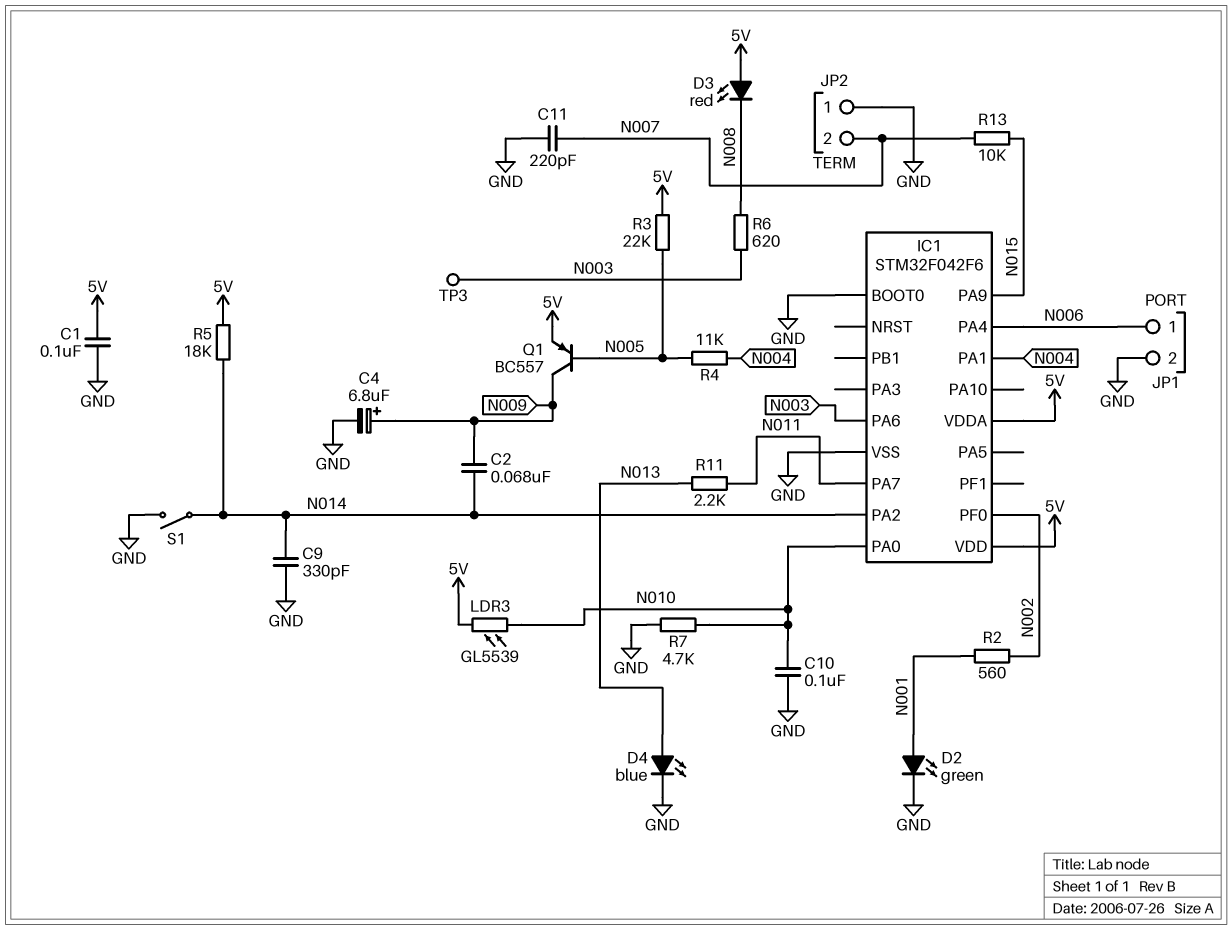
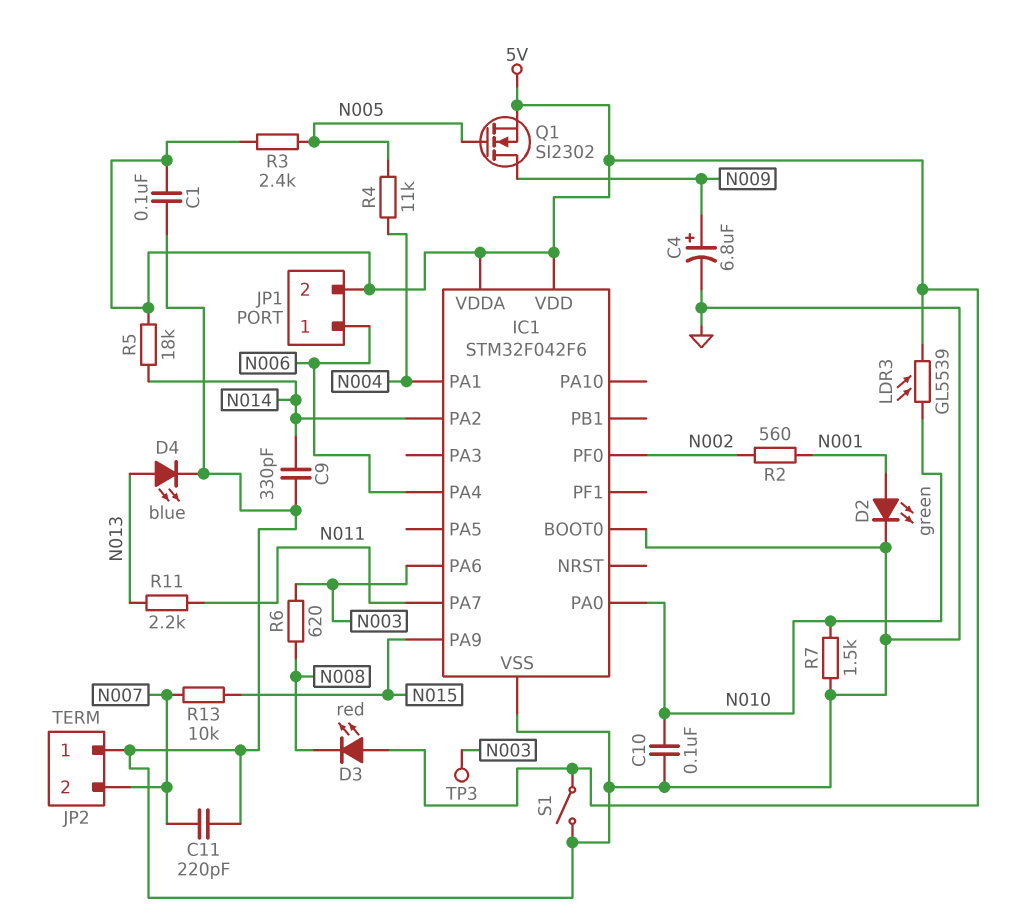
C2: 68nF (N009, N014) -> none
JP1 pin 2: GND -> 5V
Q1: PNP BC557 (B N005, C N009, E 5V) -> NMOS SI2302 (G N005, D N009, S 5V)
R3: 22k (5V, N005) -> 2.4k (5V, N005)
R7: 4.7k (GND, N010) -> 1.5k (GND, N010)
S1: switch (GND, N014) -> switch (5V, GND)

